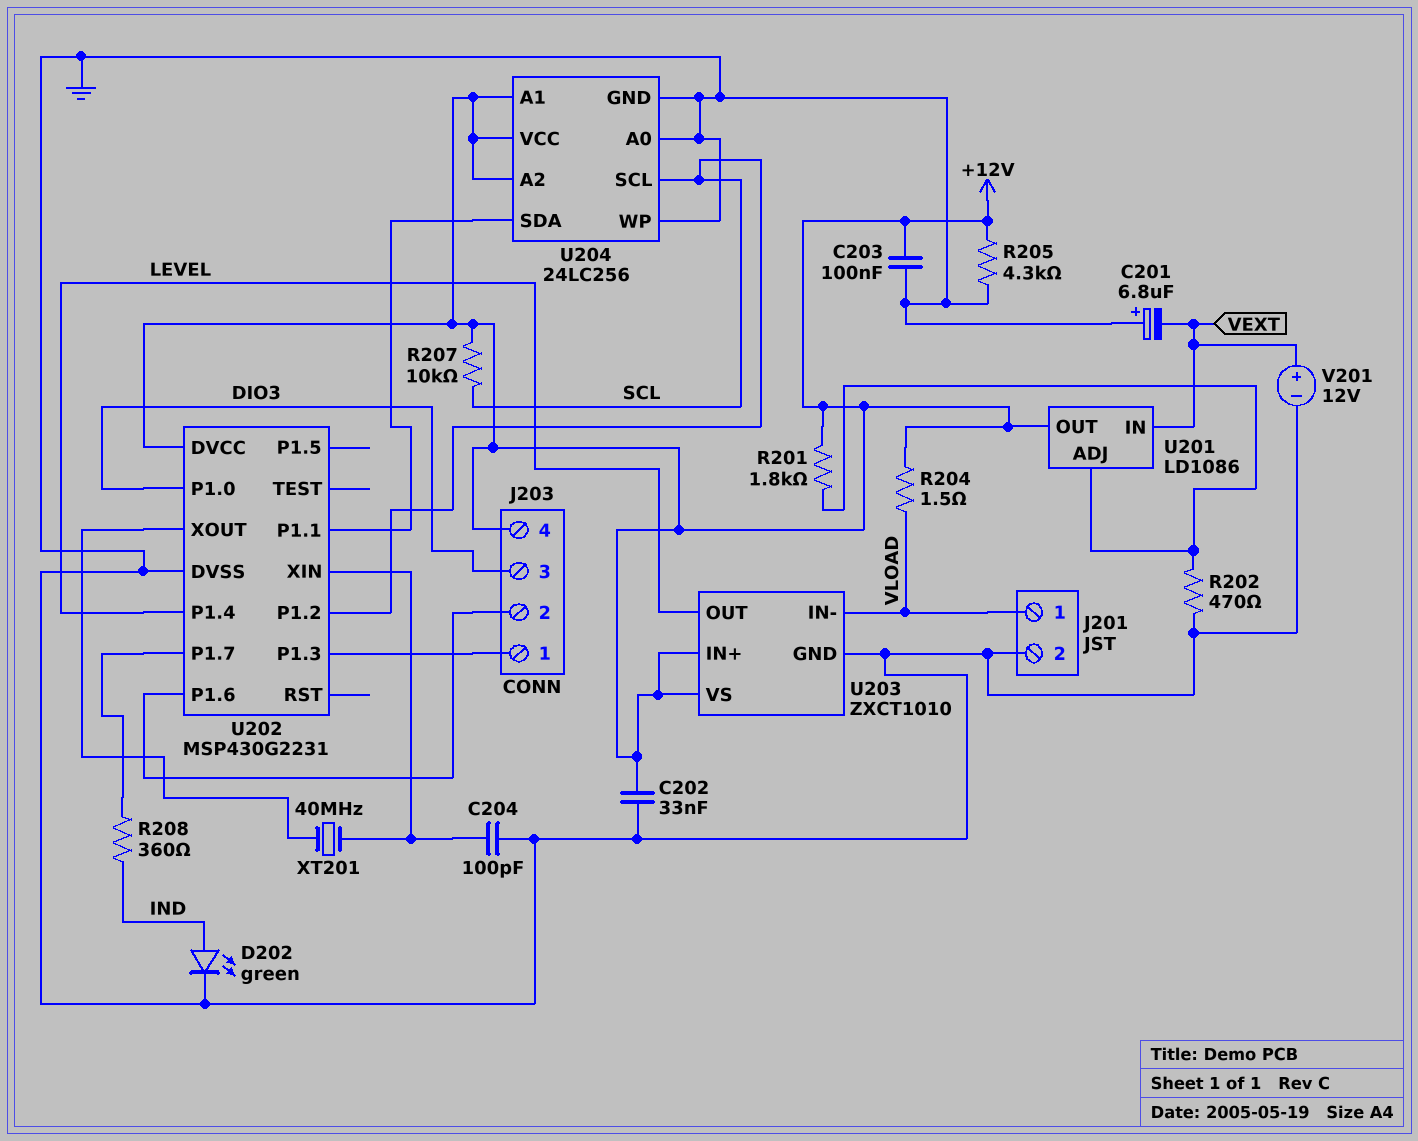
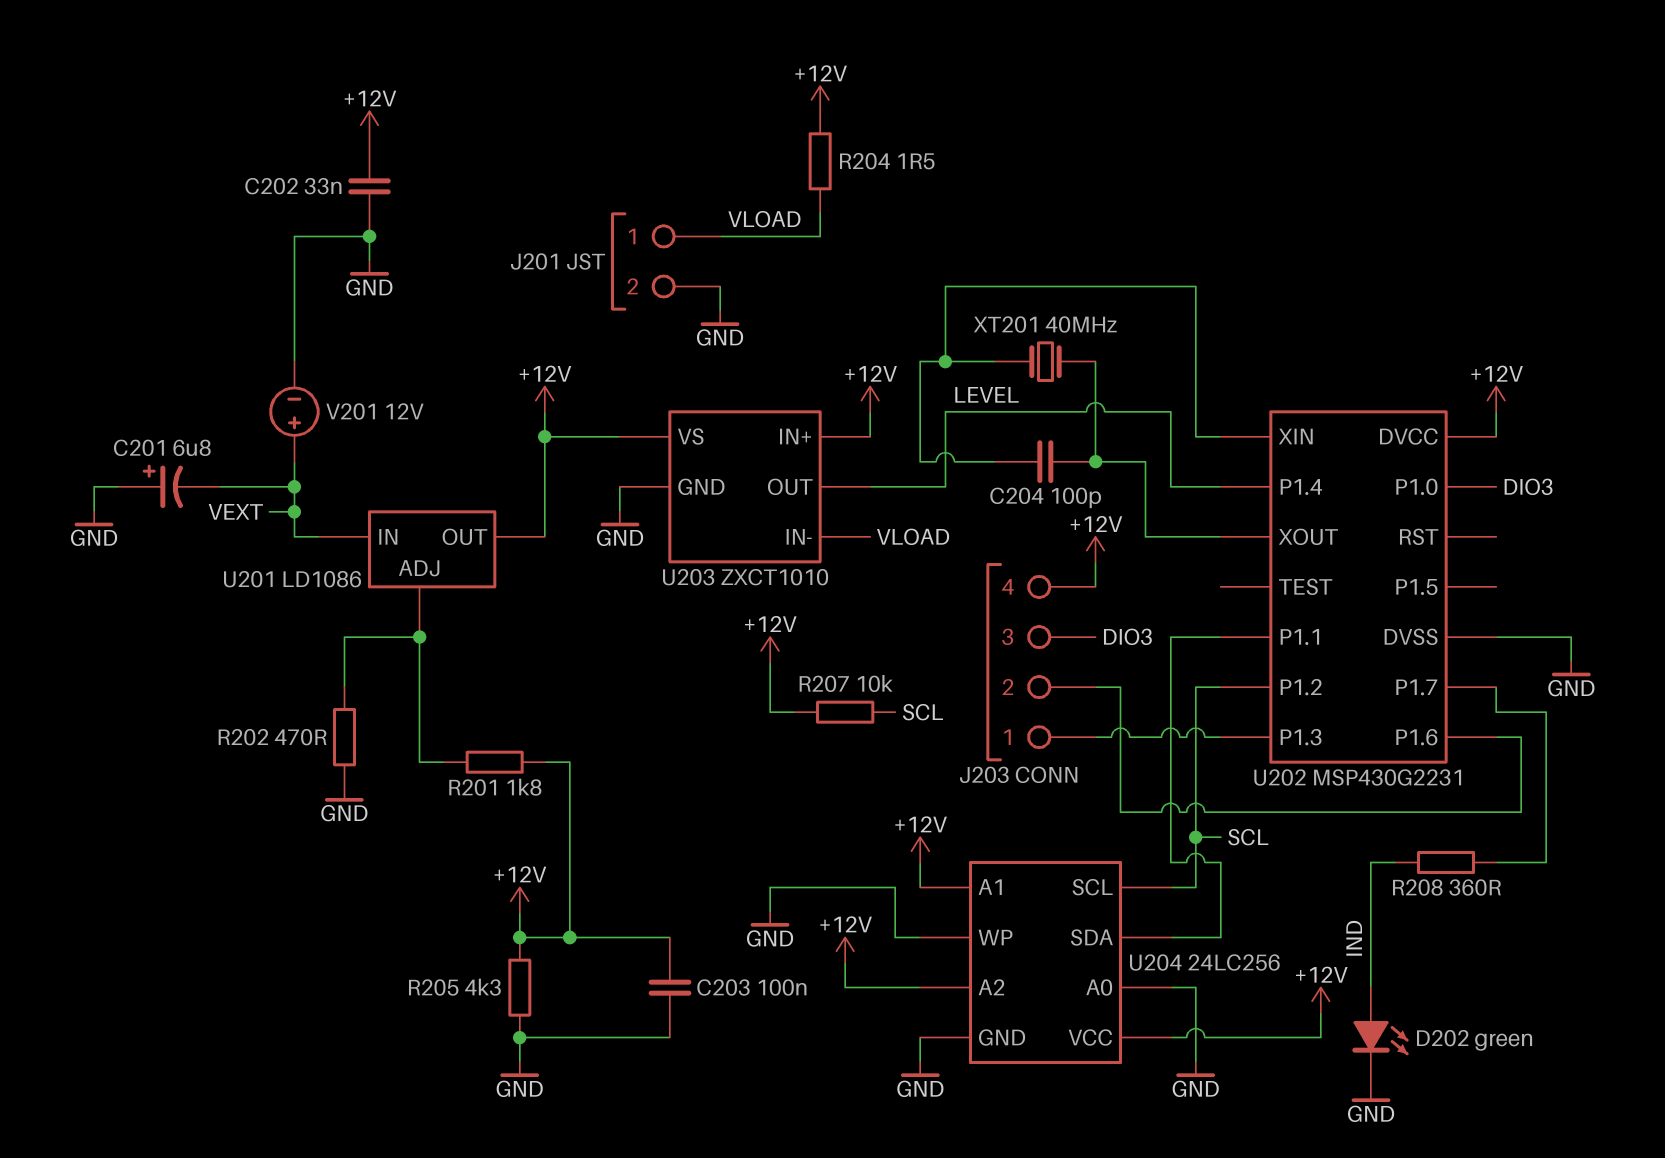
C204: 100pF (GND, U202/XIN) -> 100pF (U202/XIN, U202/XOUT)

